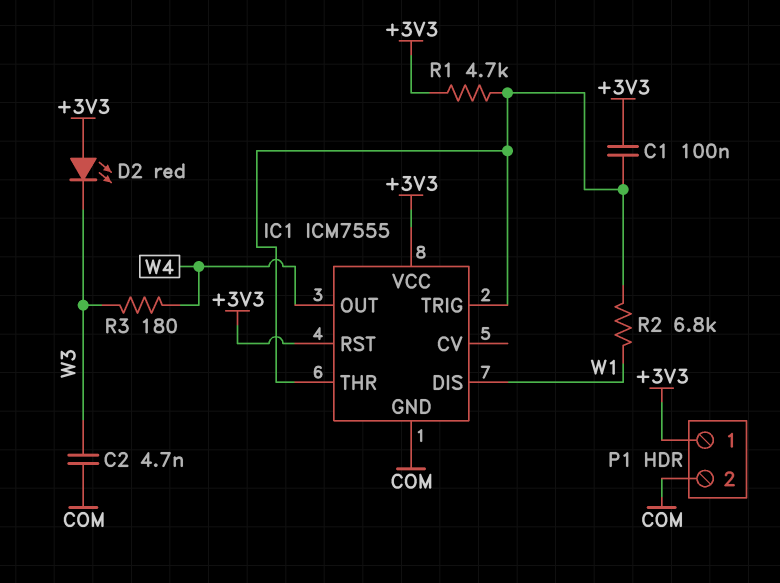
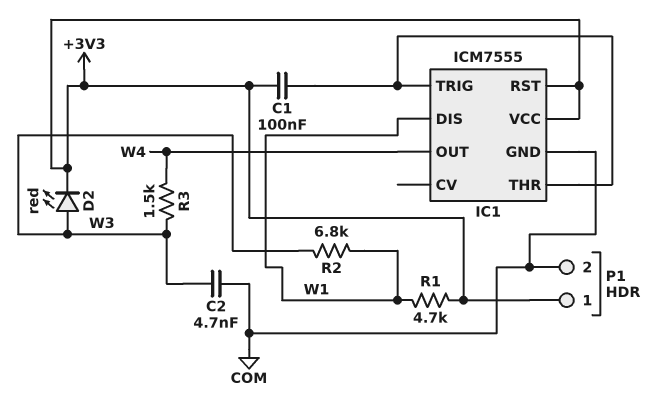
D2: LED red (A +3V3, K W3) -> LED red (A W3, K +3V3)
R1: 4.7k (+3V3, IC1/THR) -> 4.7k (+3V3, W1)
R2: 6.8k (IC1/THR, W1) -> 6.8k (W1, W3)
R3: 180 (W3, W4) -> 1.5k (W3, W4)

